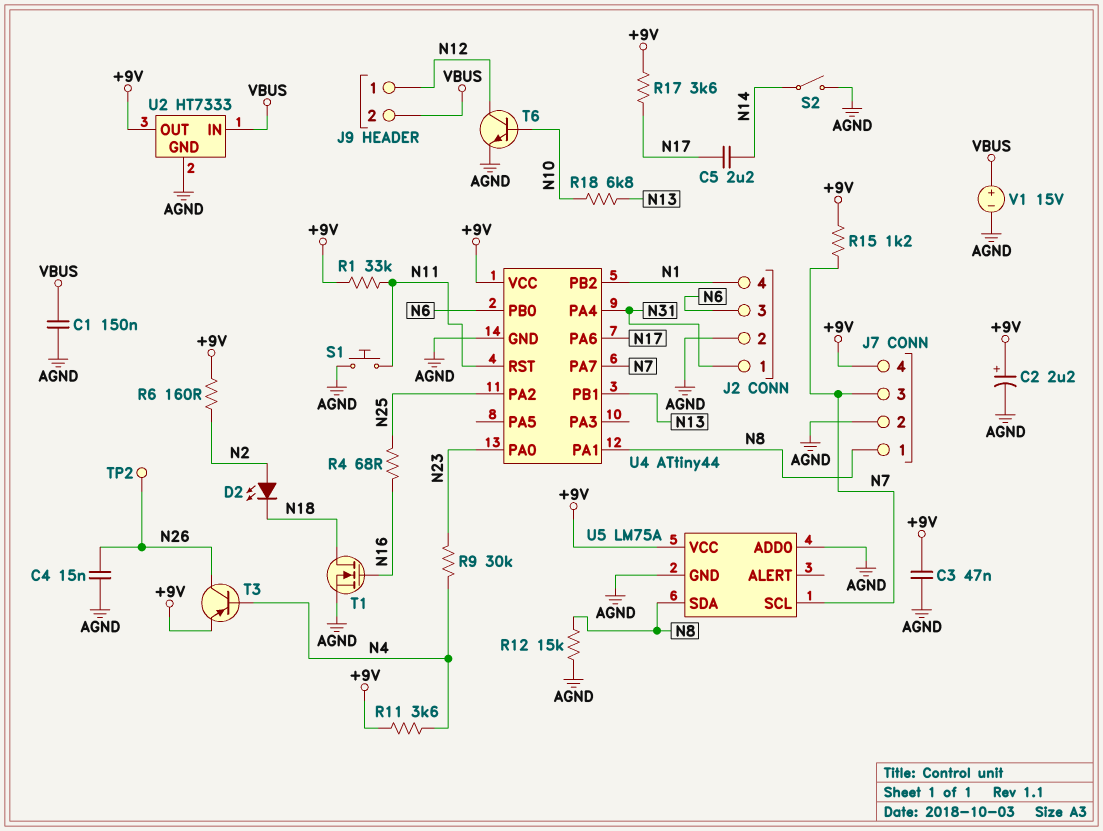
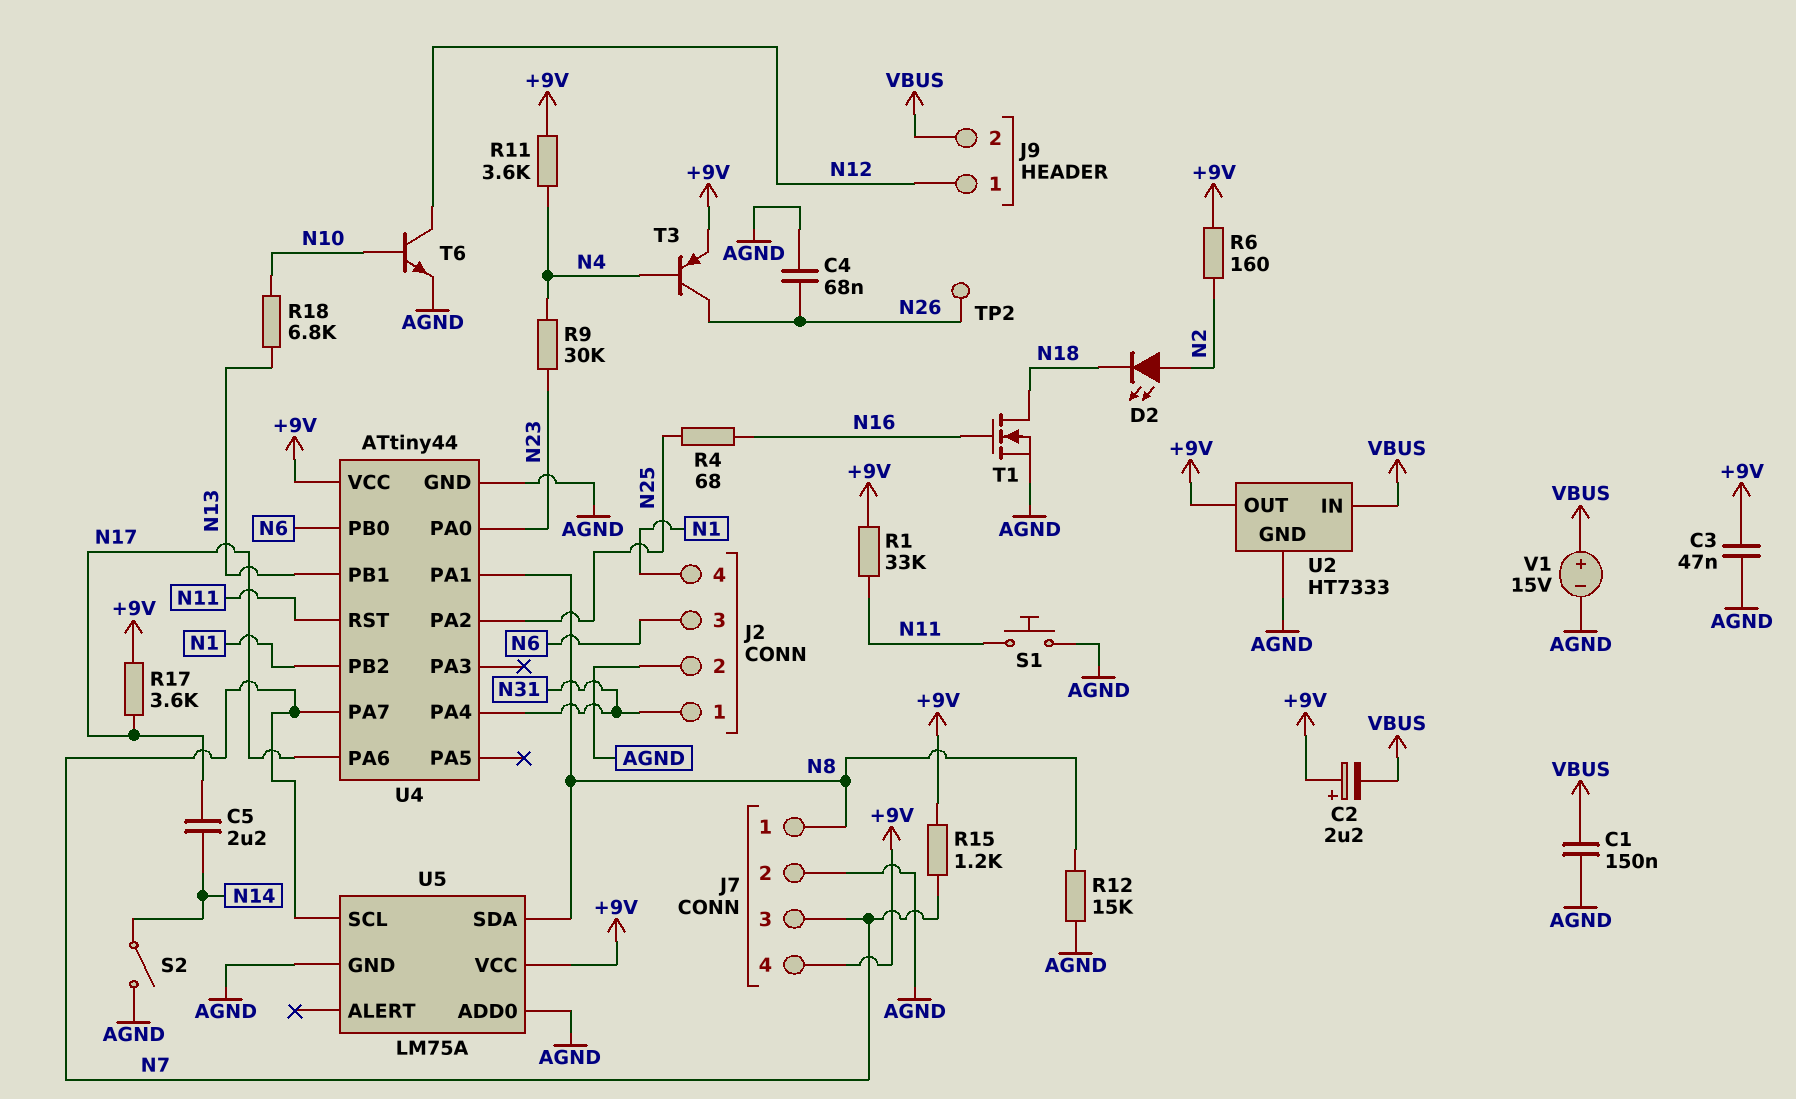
C2: 2.2uF (plus +9V, minus AGND) -> 2.2uF (plus +9V, minus VBUS)
C4: 15nF (AGND, N26) -> 68nF (AGND, N26)

